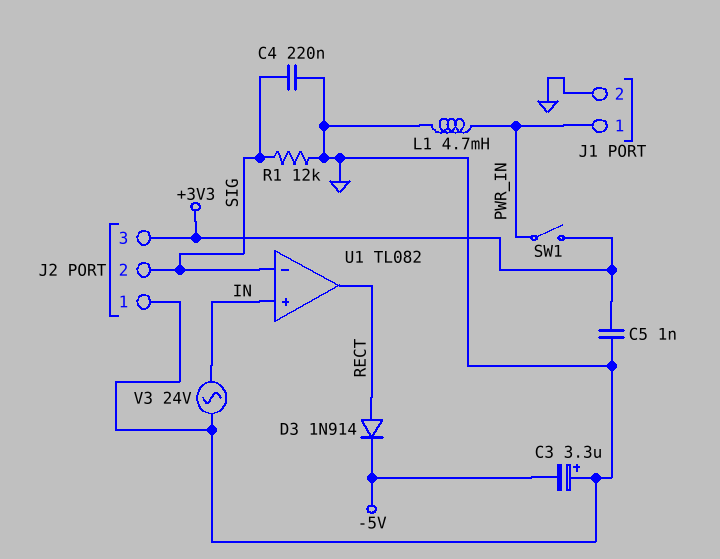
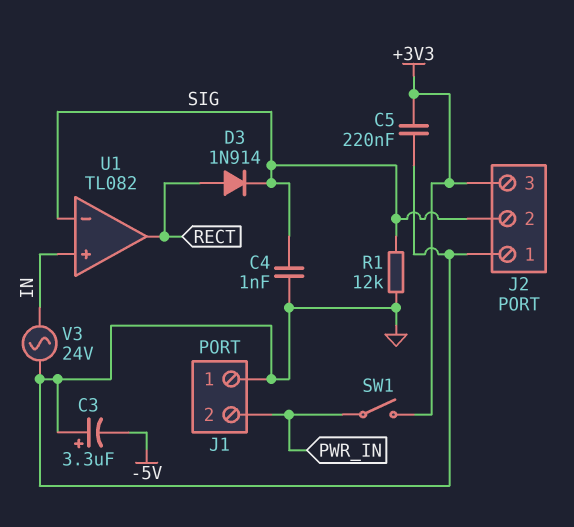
C4: 220nF (GND, SIG) -> 1nF (GND, SIG)
C5: 1nF (+3V3, GND) -> 220nF (+3V3, GND)
D3: diode 1N914 (A RECT, K -5V) -> diode 1N914 (A RECT, K SIG)
J1 pin 1: PWR_IN -> GND
J1 pin 2: GND -> PWR_IN
L1: 4.7mH (GND, PWR_IN) -> none

